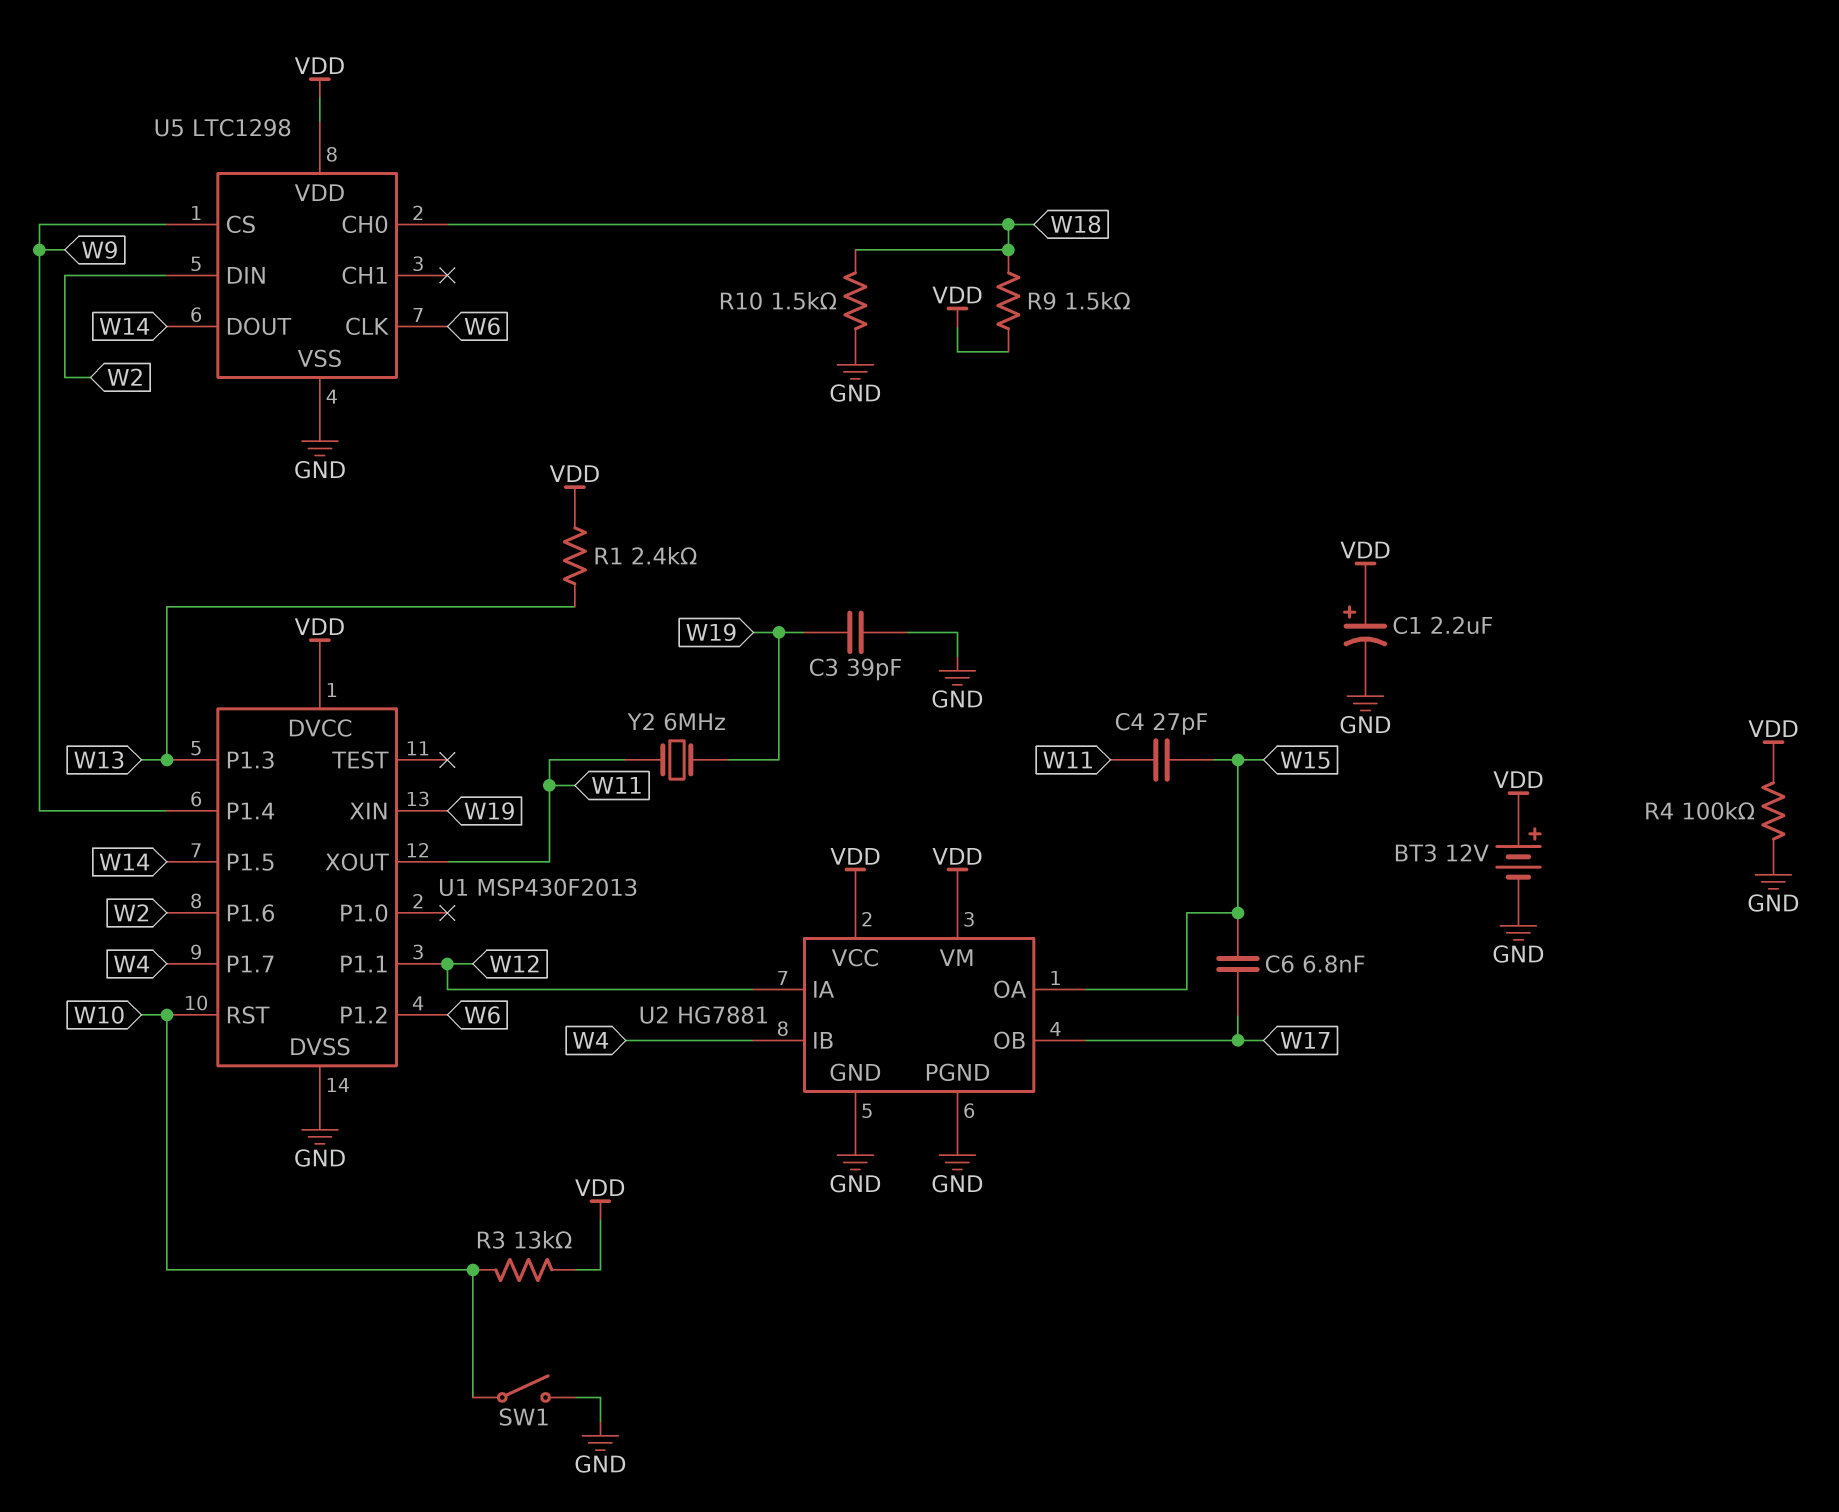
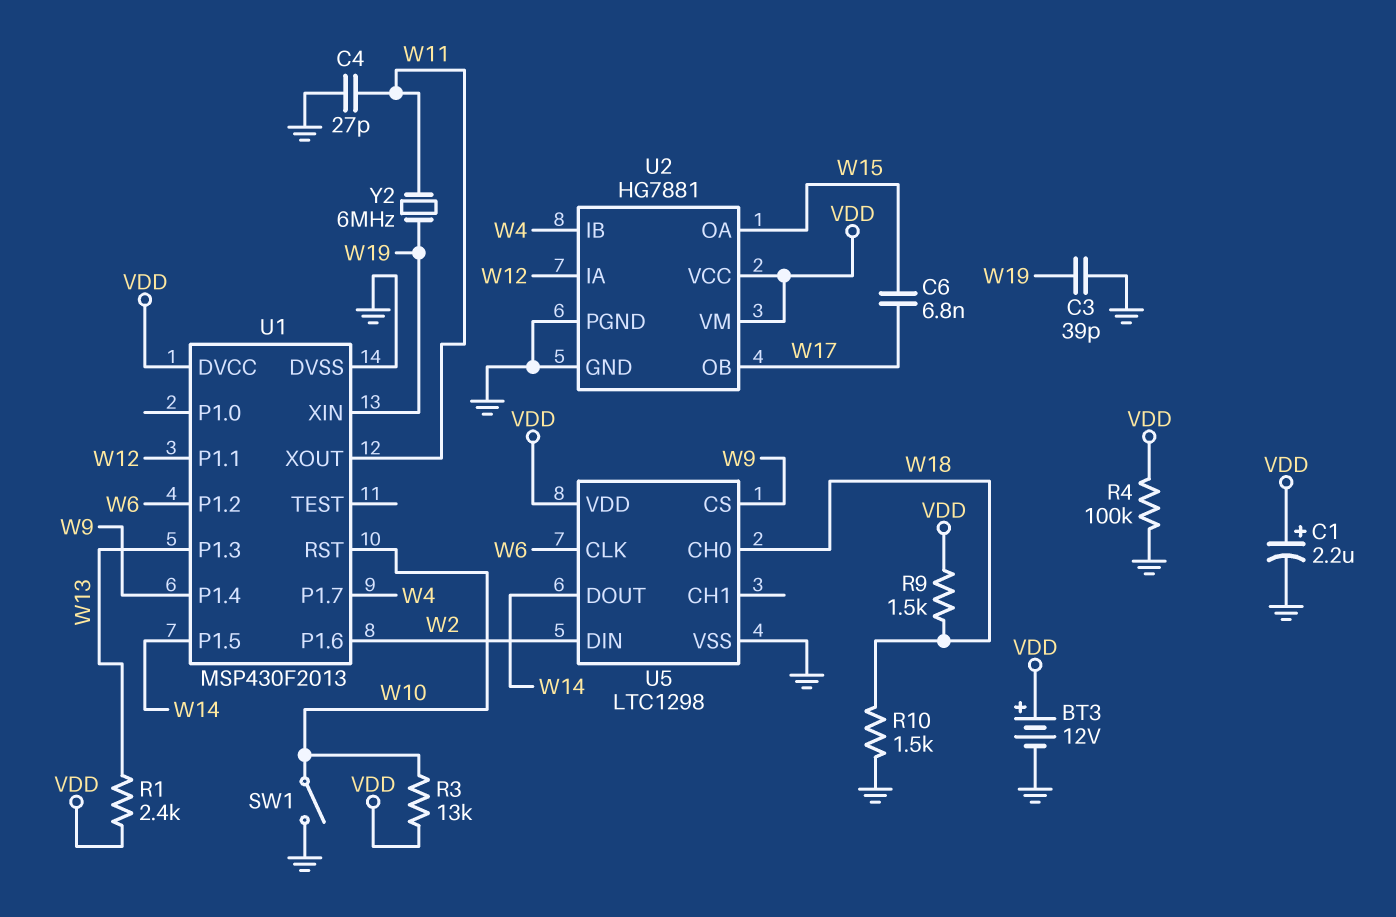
C4: 27pF (W11, W15) -> 27pF (GND, W11)

